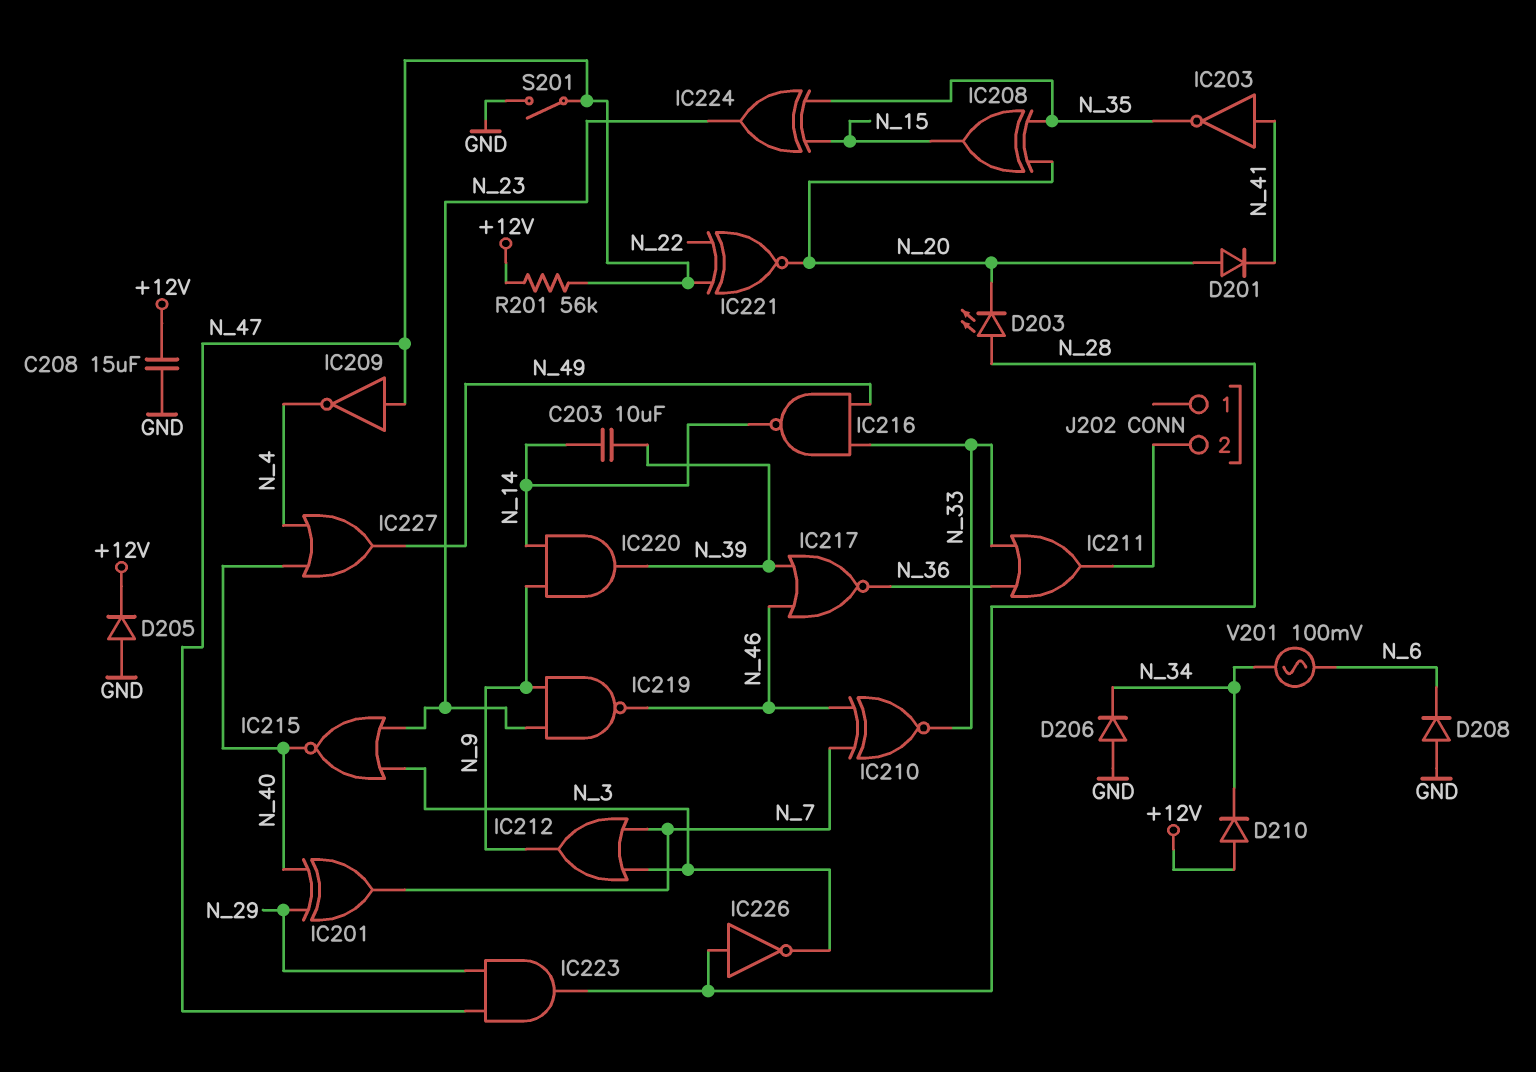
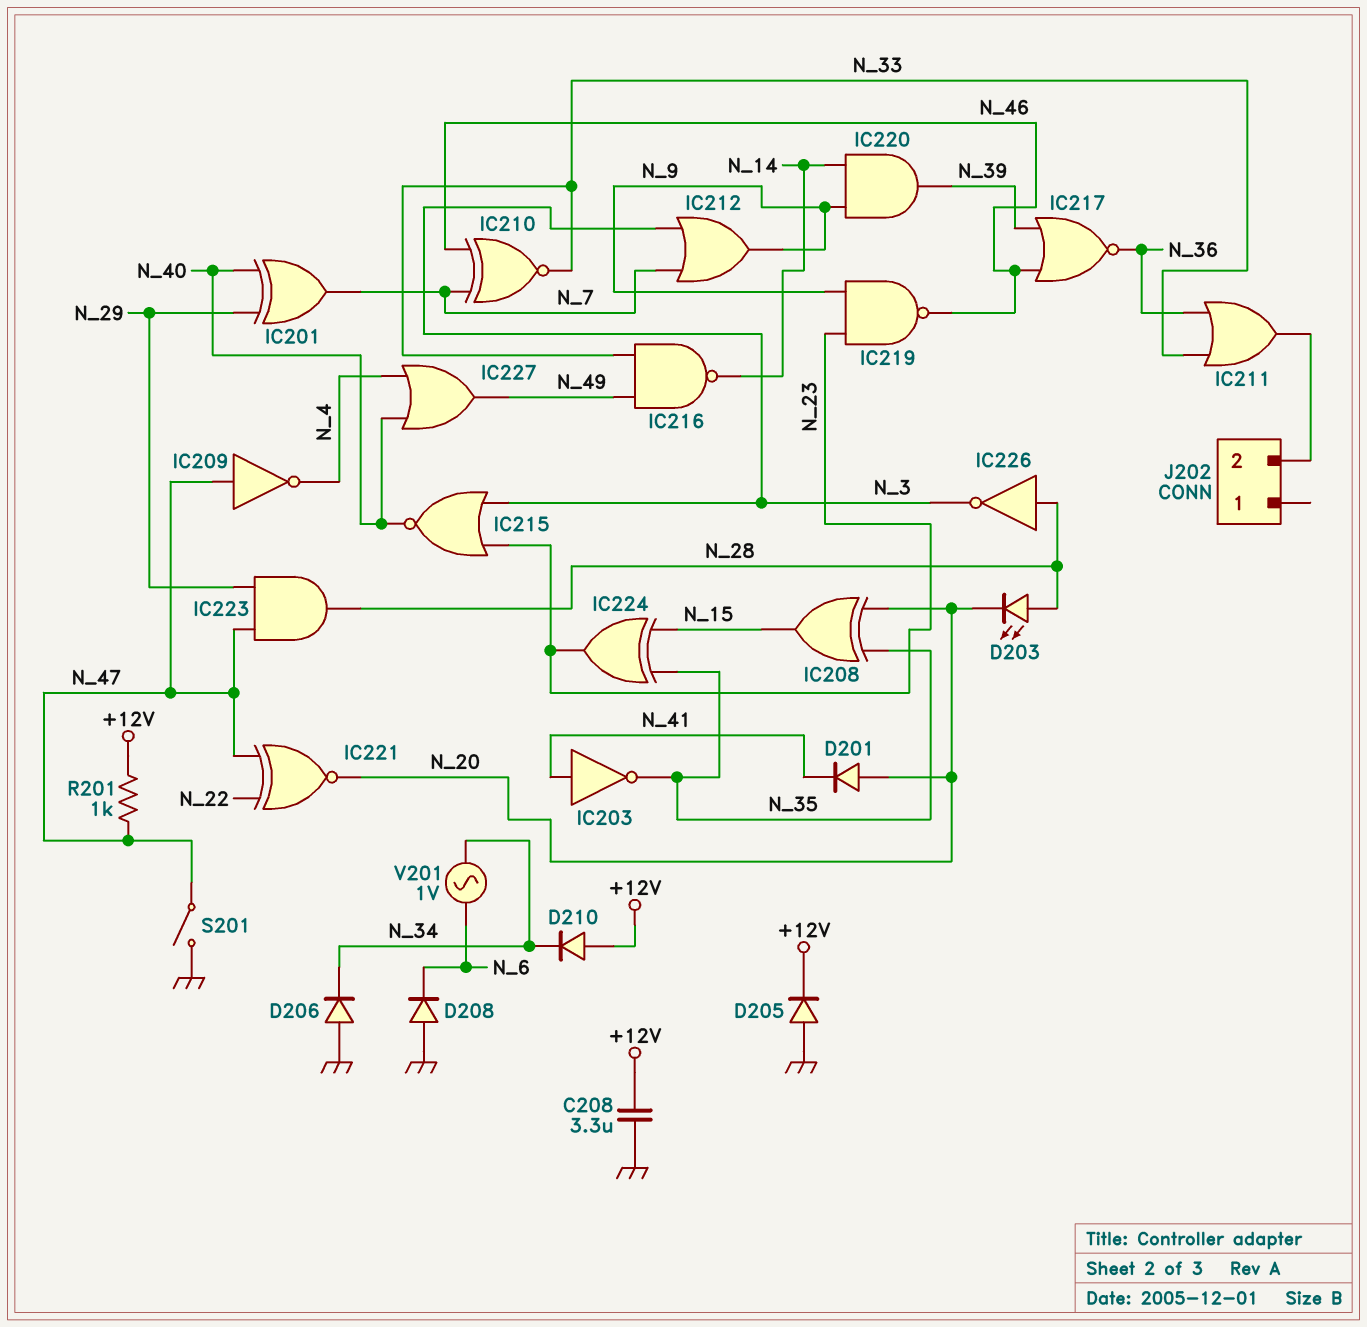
C203: 10uF (N_14, N_39) -> none
C208: 15uF (+12V, GND) -> 3.3uF (+12V, GND)
R201: 56k (+12V, N_47) -> 1k (+12V, N_47)
V201: AC 100mV (N_6, N_34) -> AC 1V (N_6, N_34)

